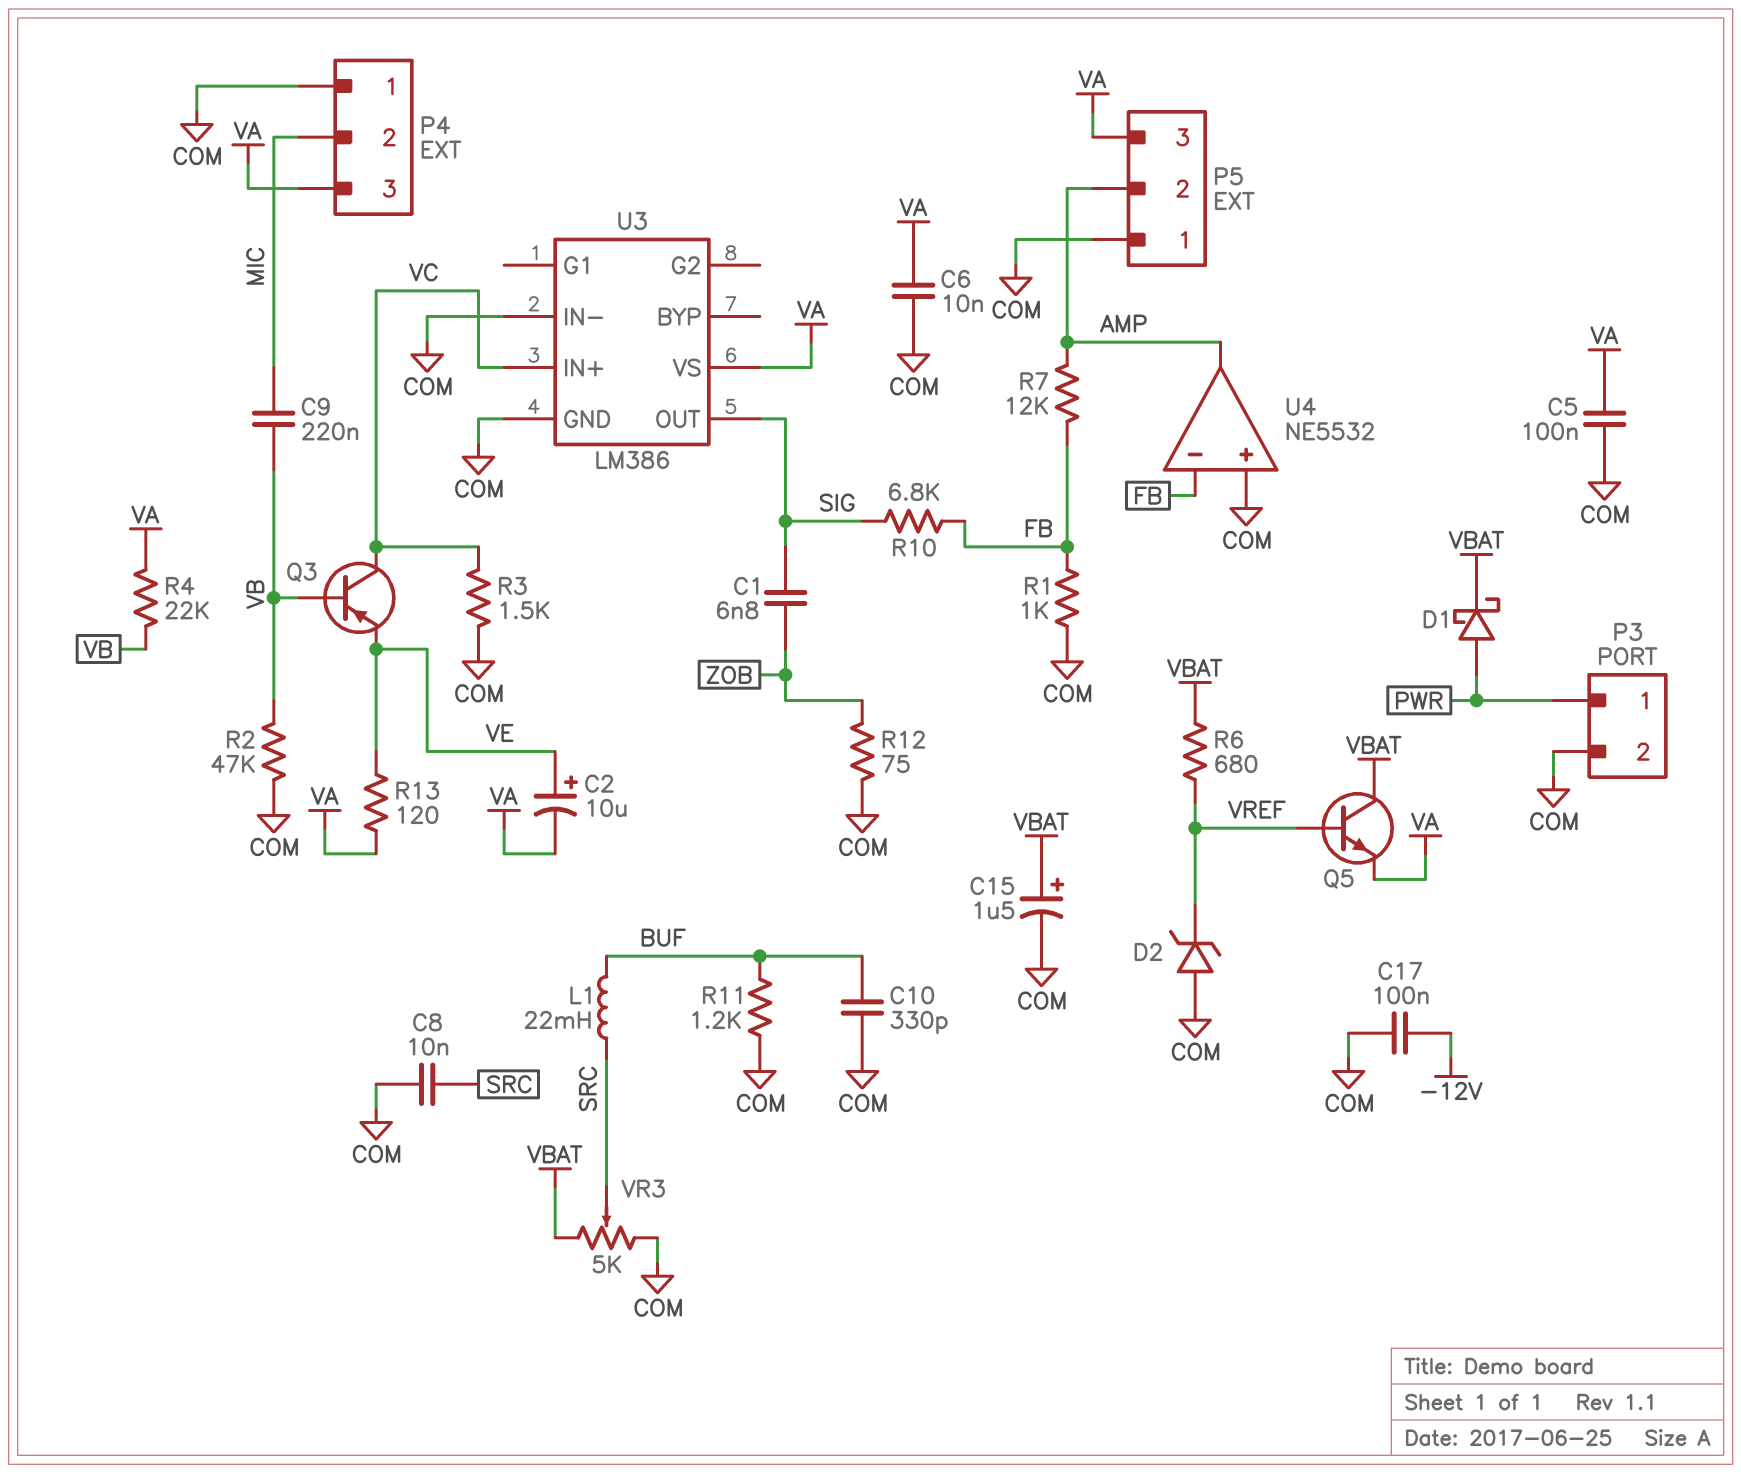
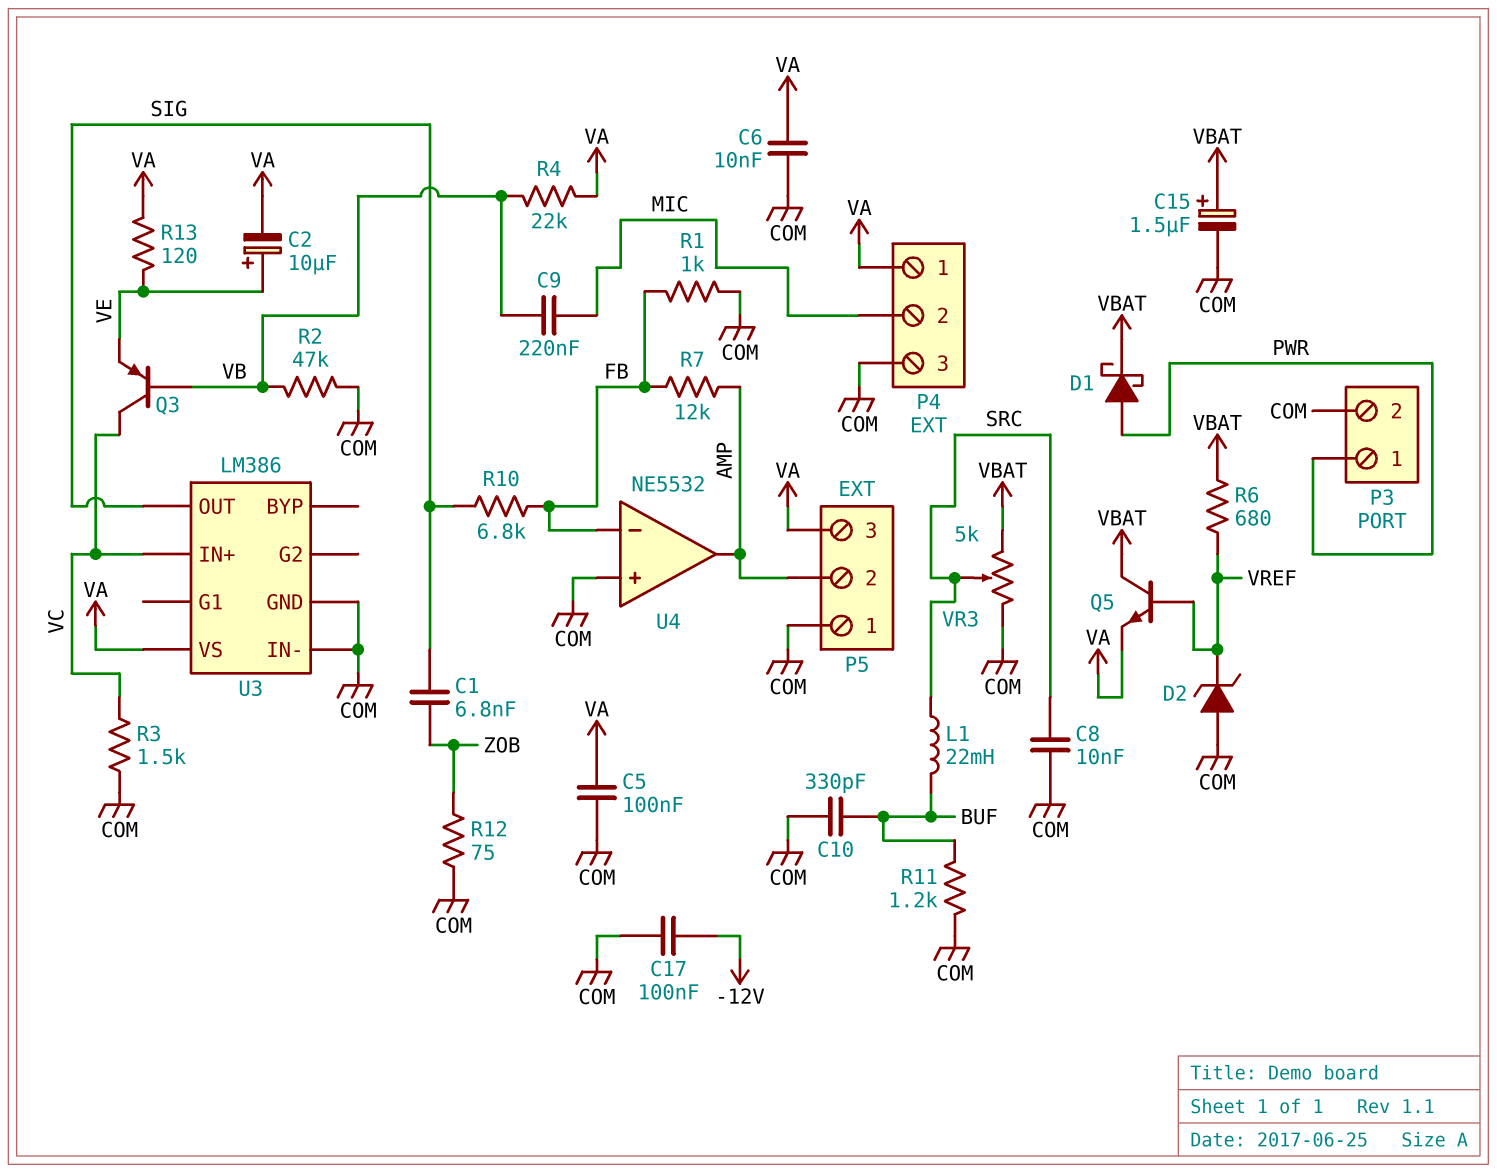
P4 pin 1: COM -> VA
P4 pin 3: VA -> COM

